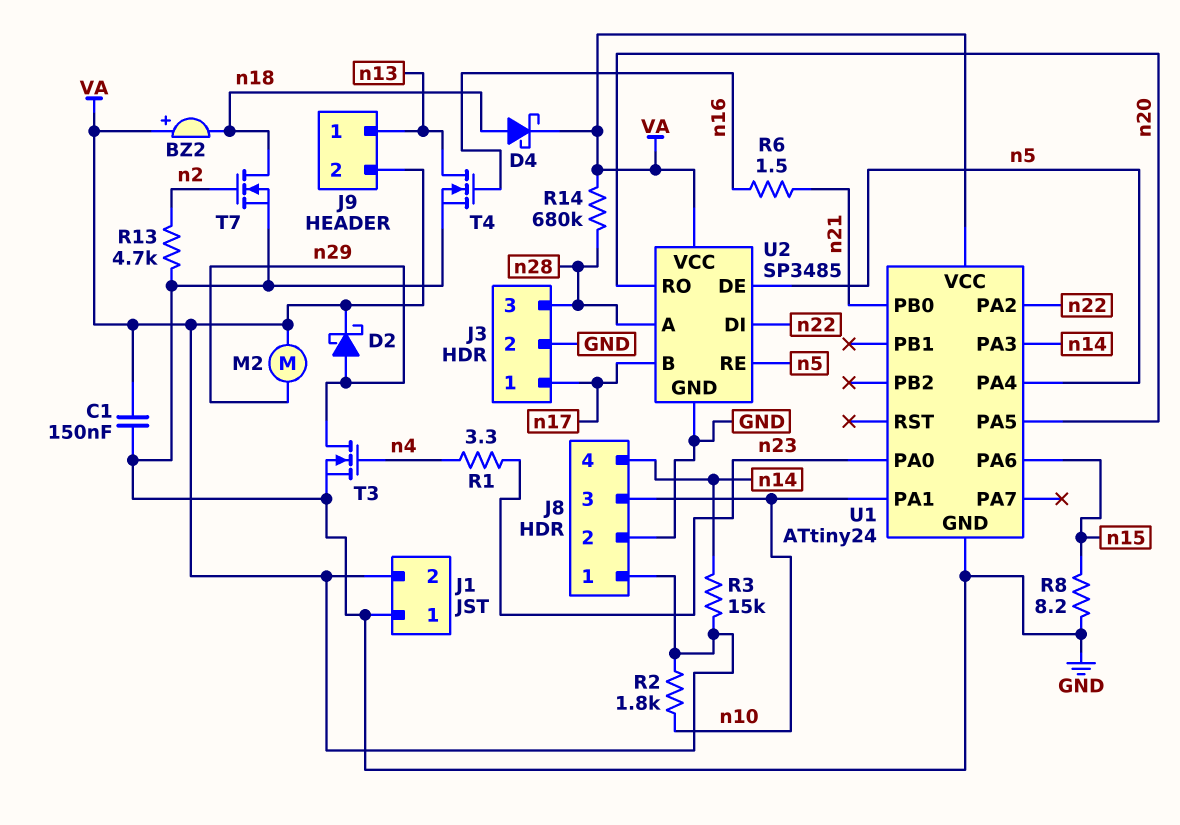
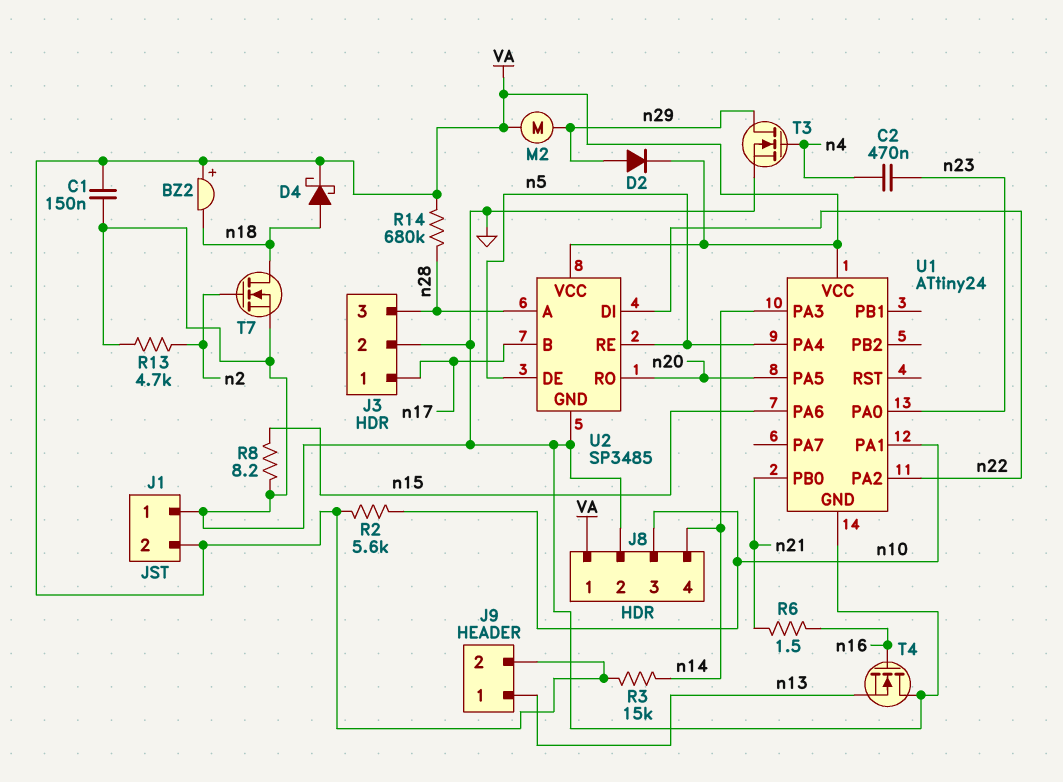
C2: none -> 470nF (n4, n23)
D2: schottky (A n29, K VA) -> diode (A n29, K VA)
R1: 3.3 (n4, n23) -> none
R2: 1.8k (VA, n10) -> 5.6k (VA, n10)
T4: NMOS (G n16, D n13, S GND) -> NMOS (G n16, D GND, S n13)

